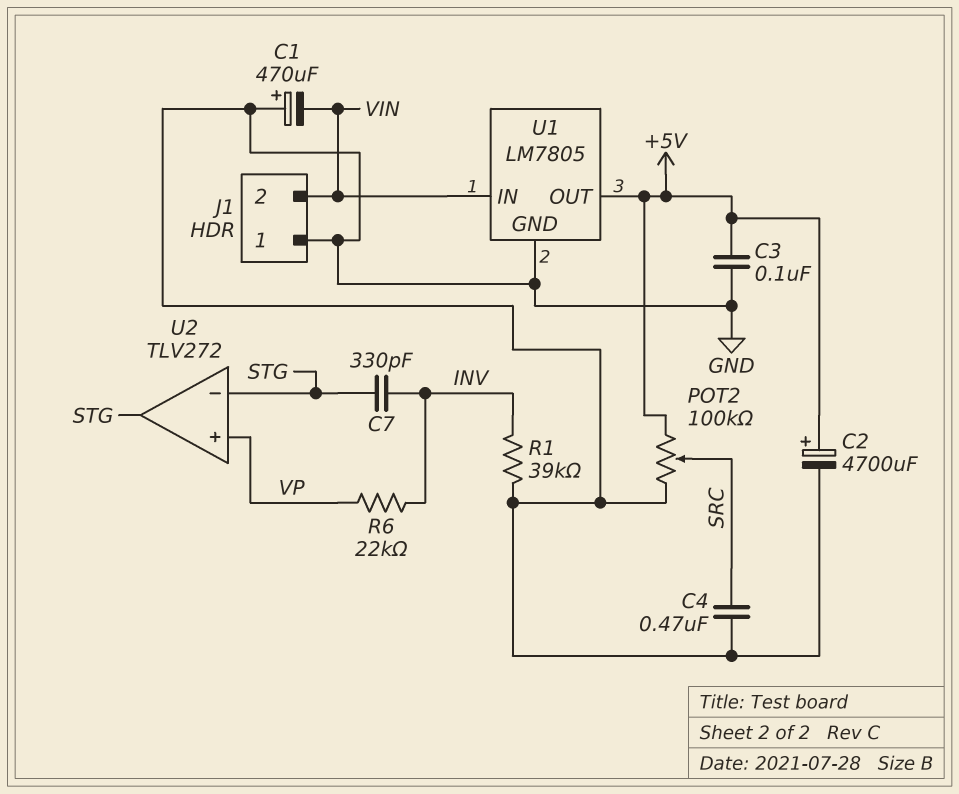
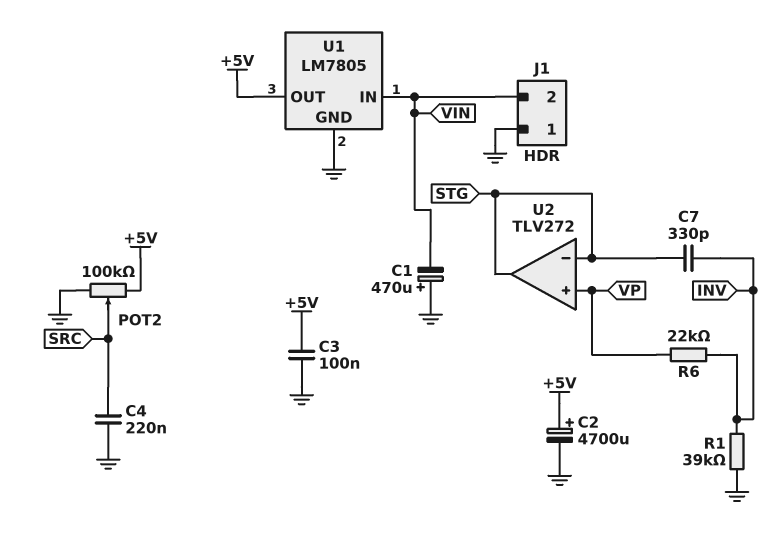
C4: 470nF (GND, SRC) -> 220nF (GND, SRC)

